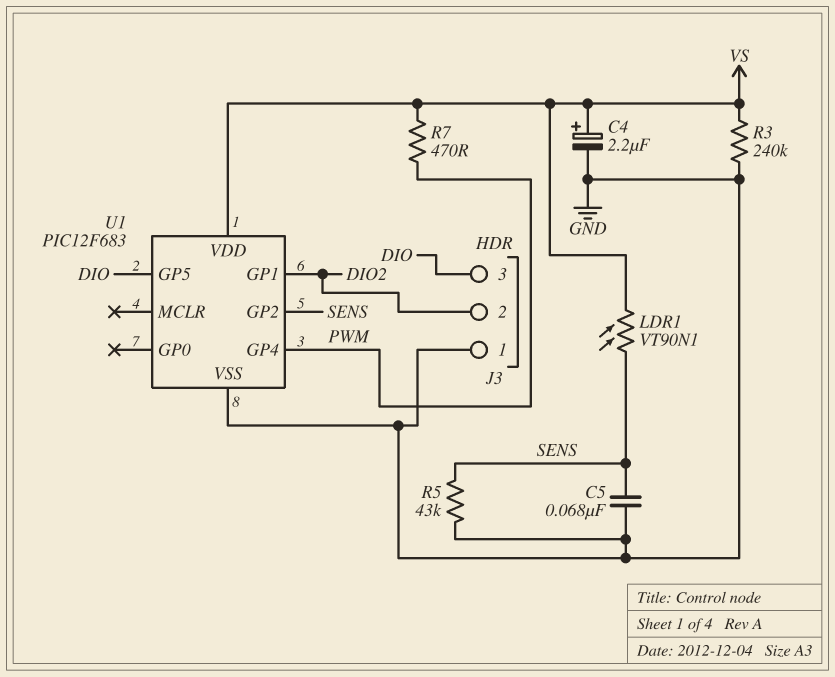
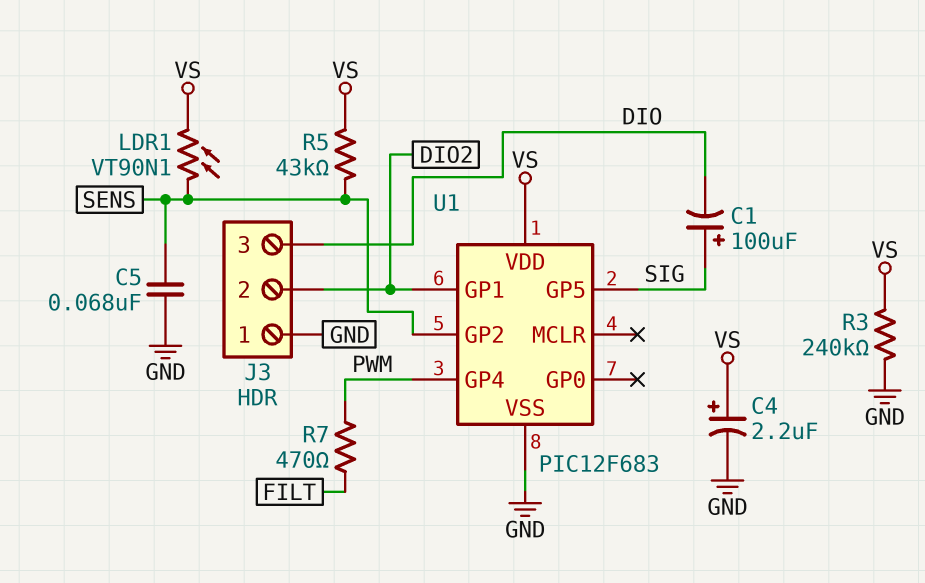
C1: none -> 100uF (plus SIG, minus DIO)
R5: 43k (GND, SENS) -> 43k (SENS, VS)
R7: 470 (PWM, VS) -> 470 (FILT, PWM)
U1 pin GP5: DIO -> SIG

